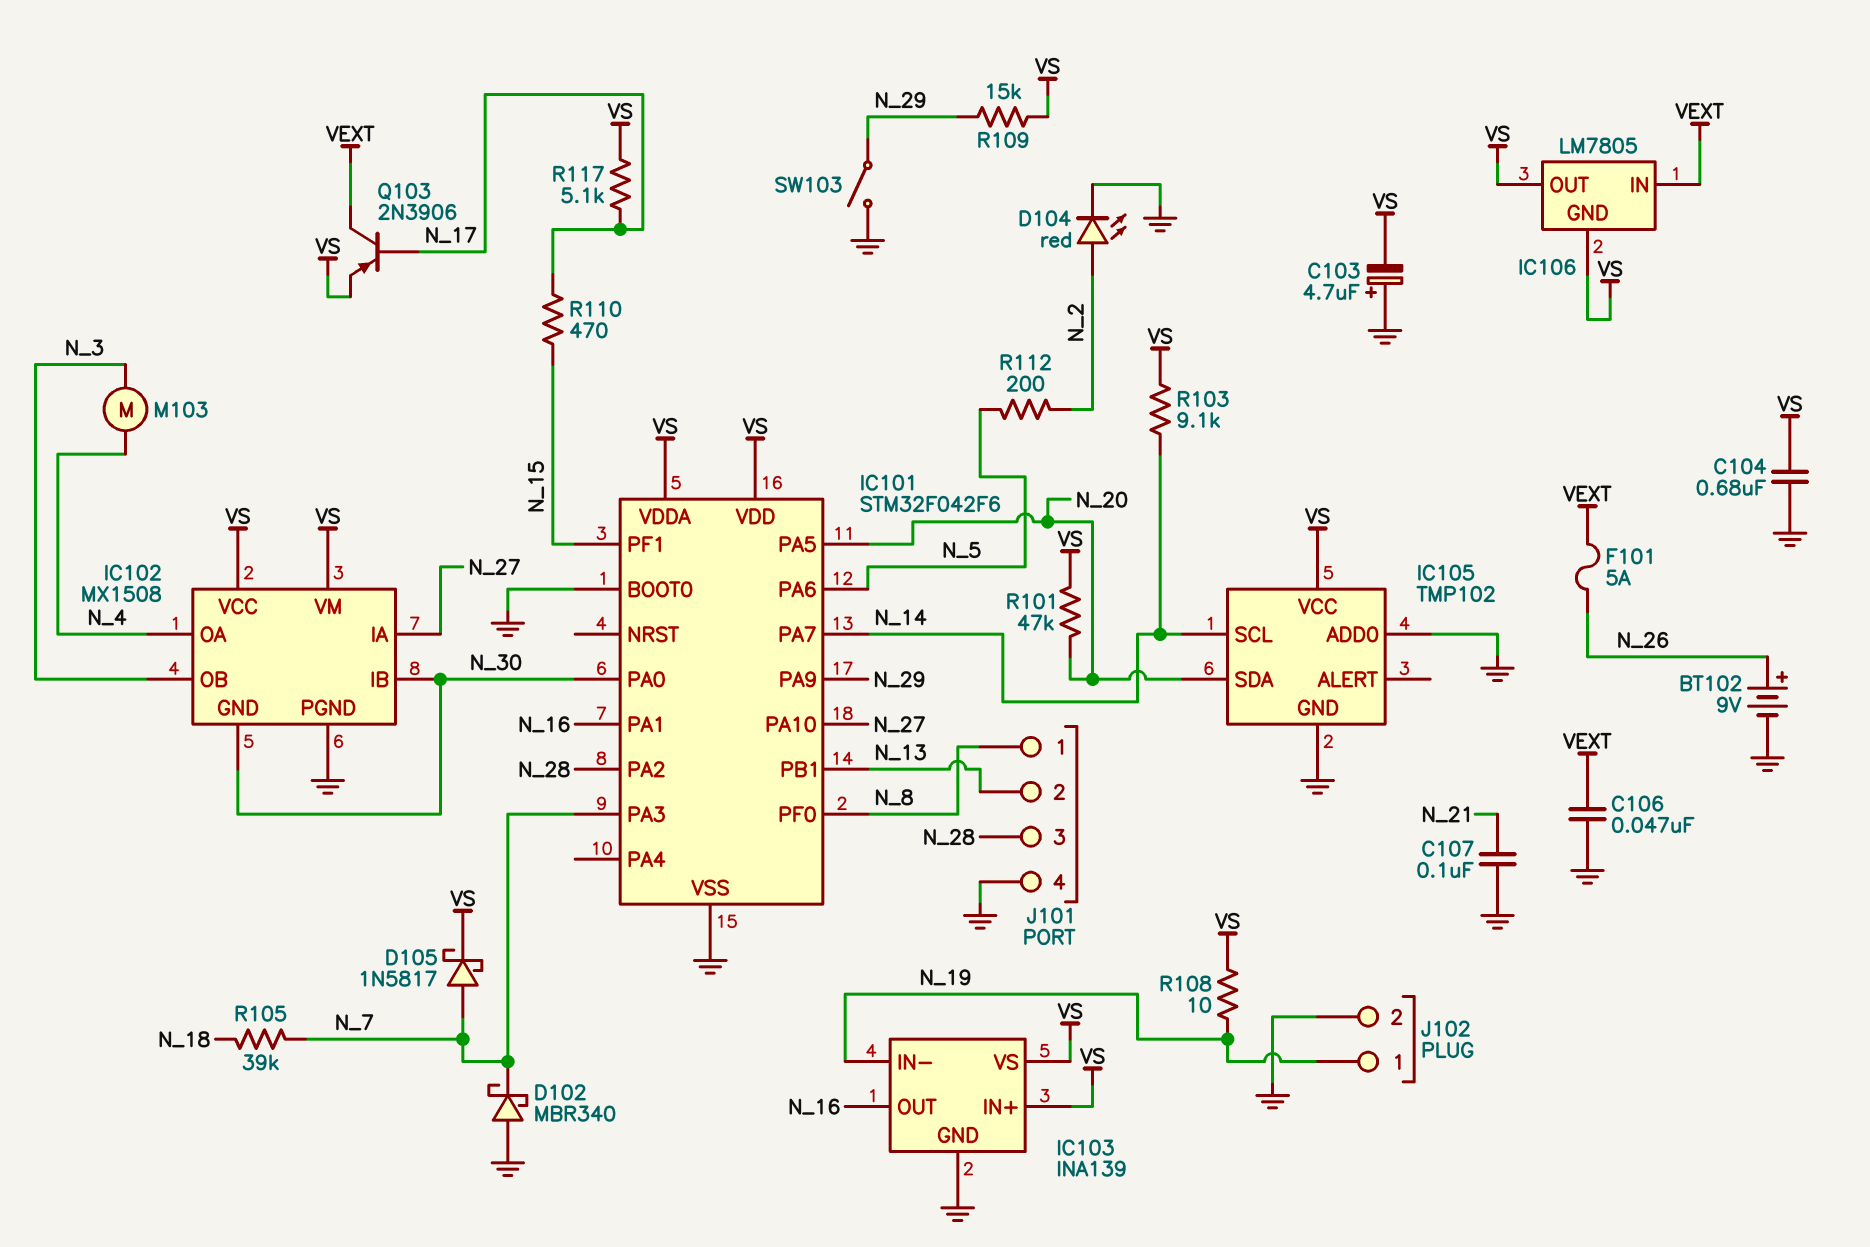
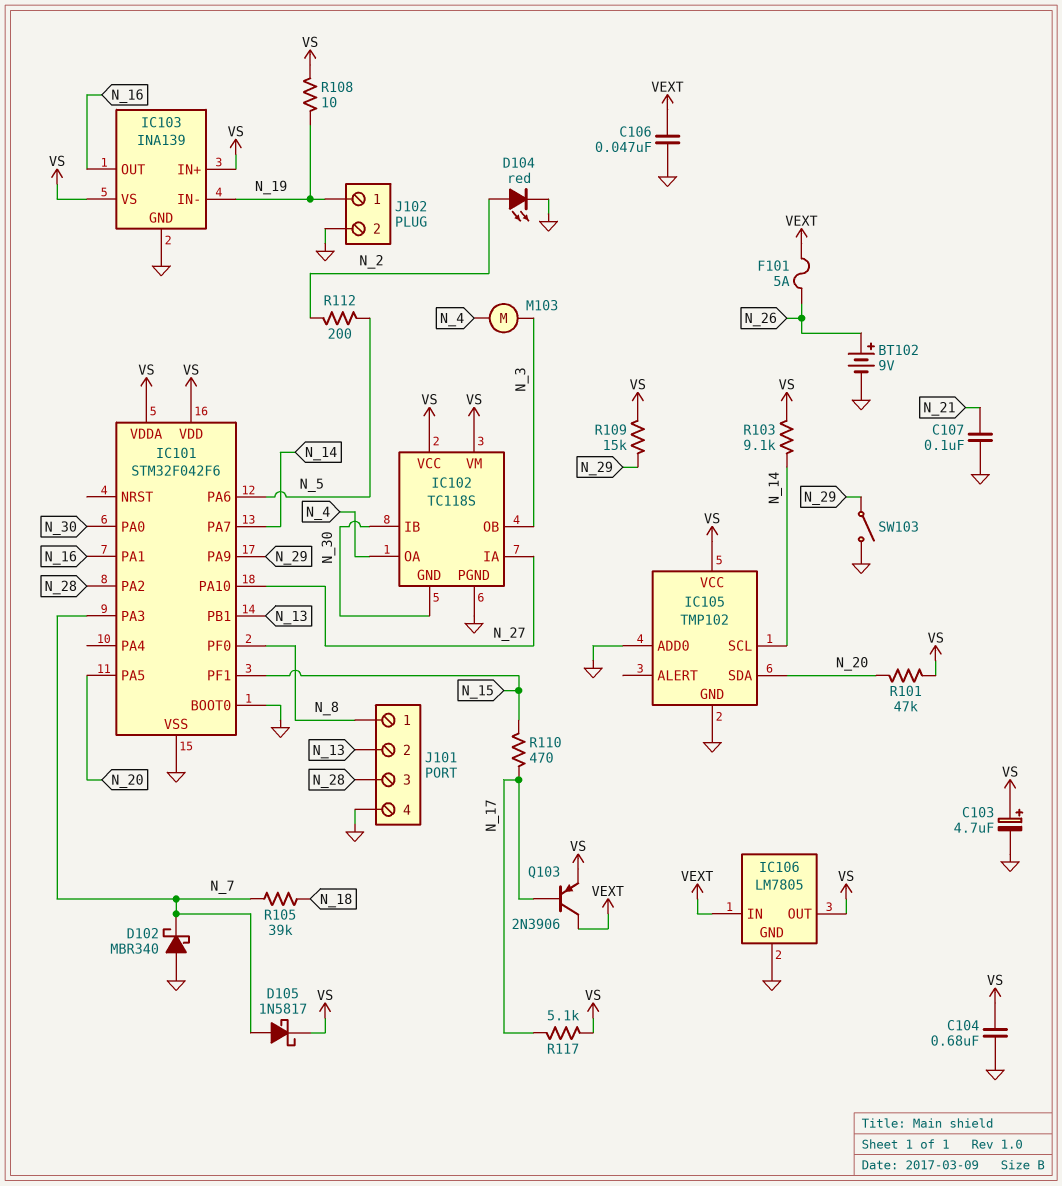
C103: 4.7uF (plus GND, minus VS) -> 4.7uF (plus VS, minus GND)
IC102: MX1508 -> TC118S
IC106 pin GND: VS -> GND

